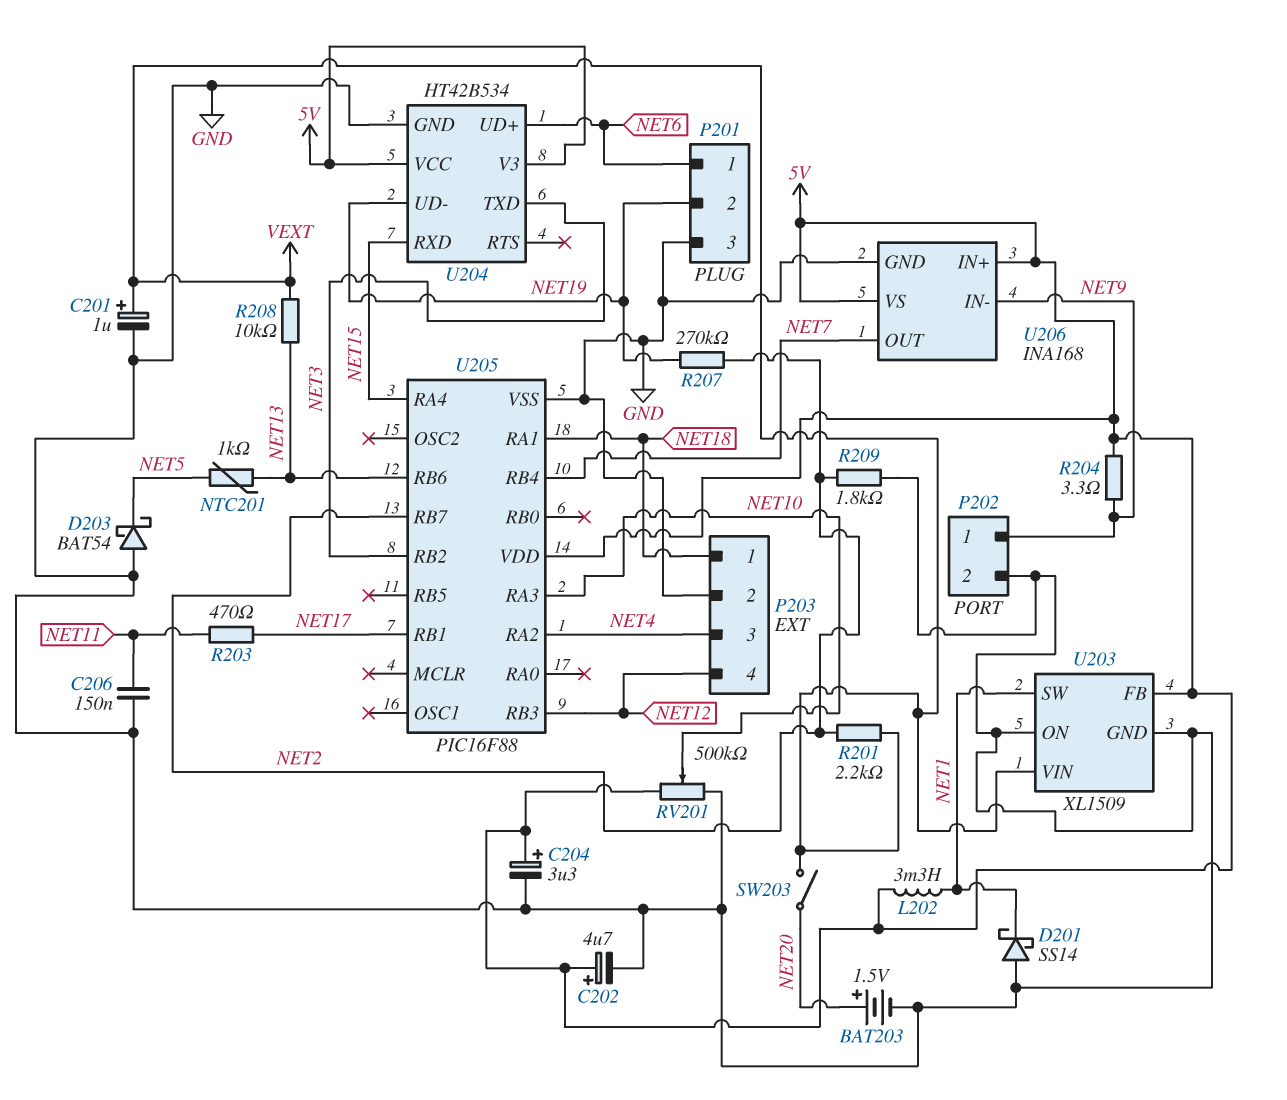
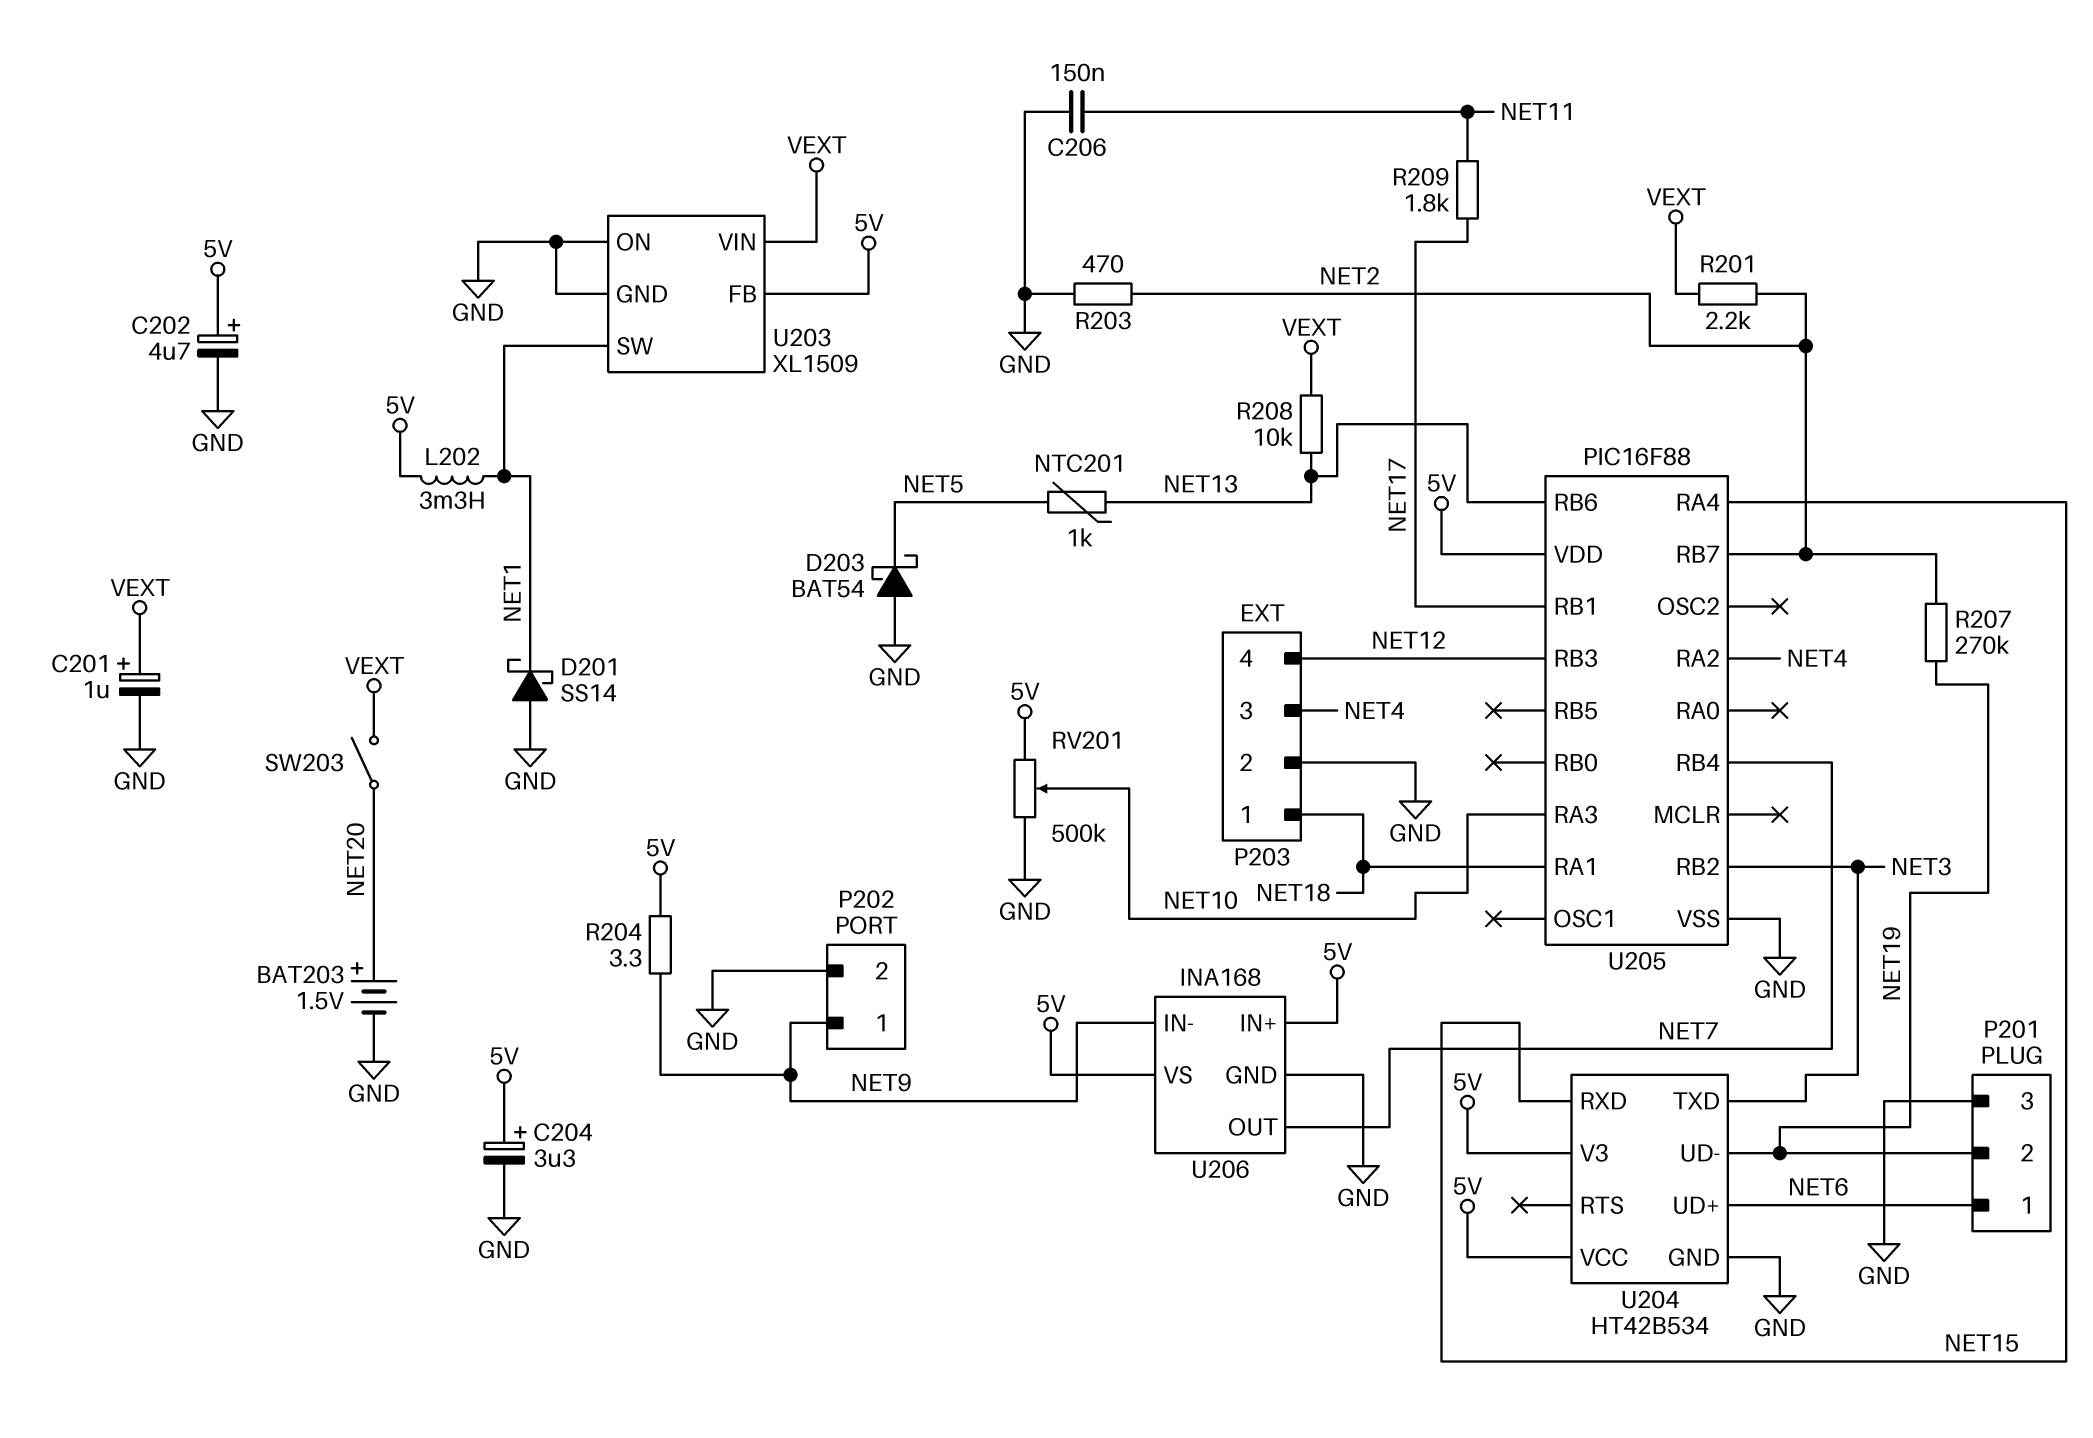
R203: 470 (NET11, NET17) -> 470 (GND, NET2)
R209: 1.8k (GND, NET2) -> 1.8k (NET11, NET17)

